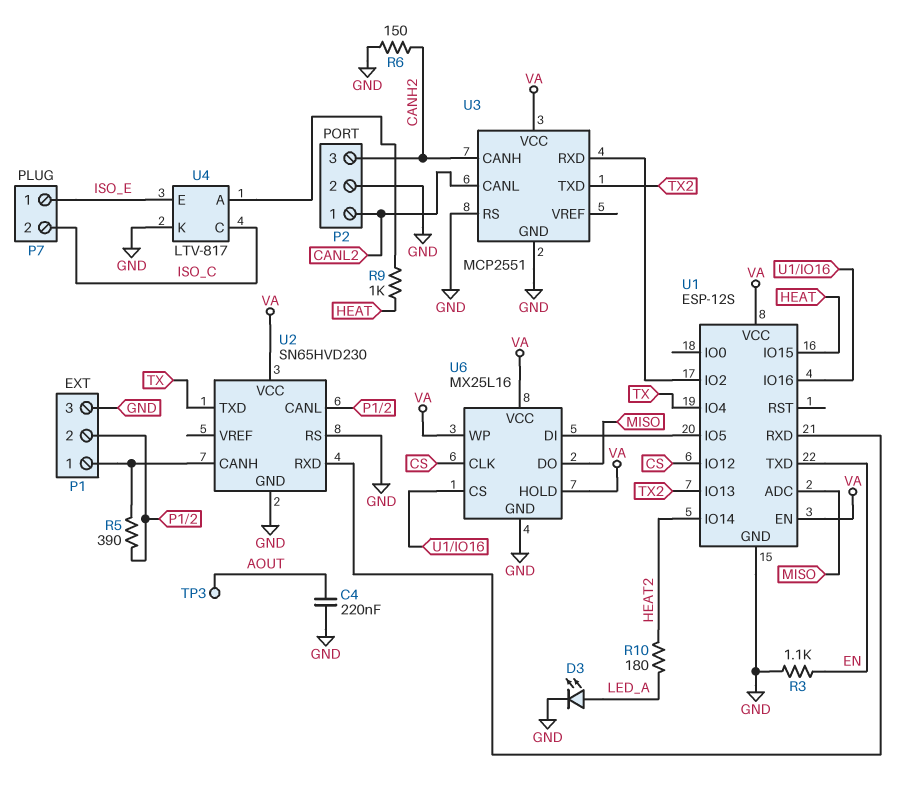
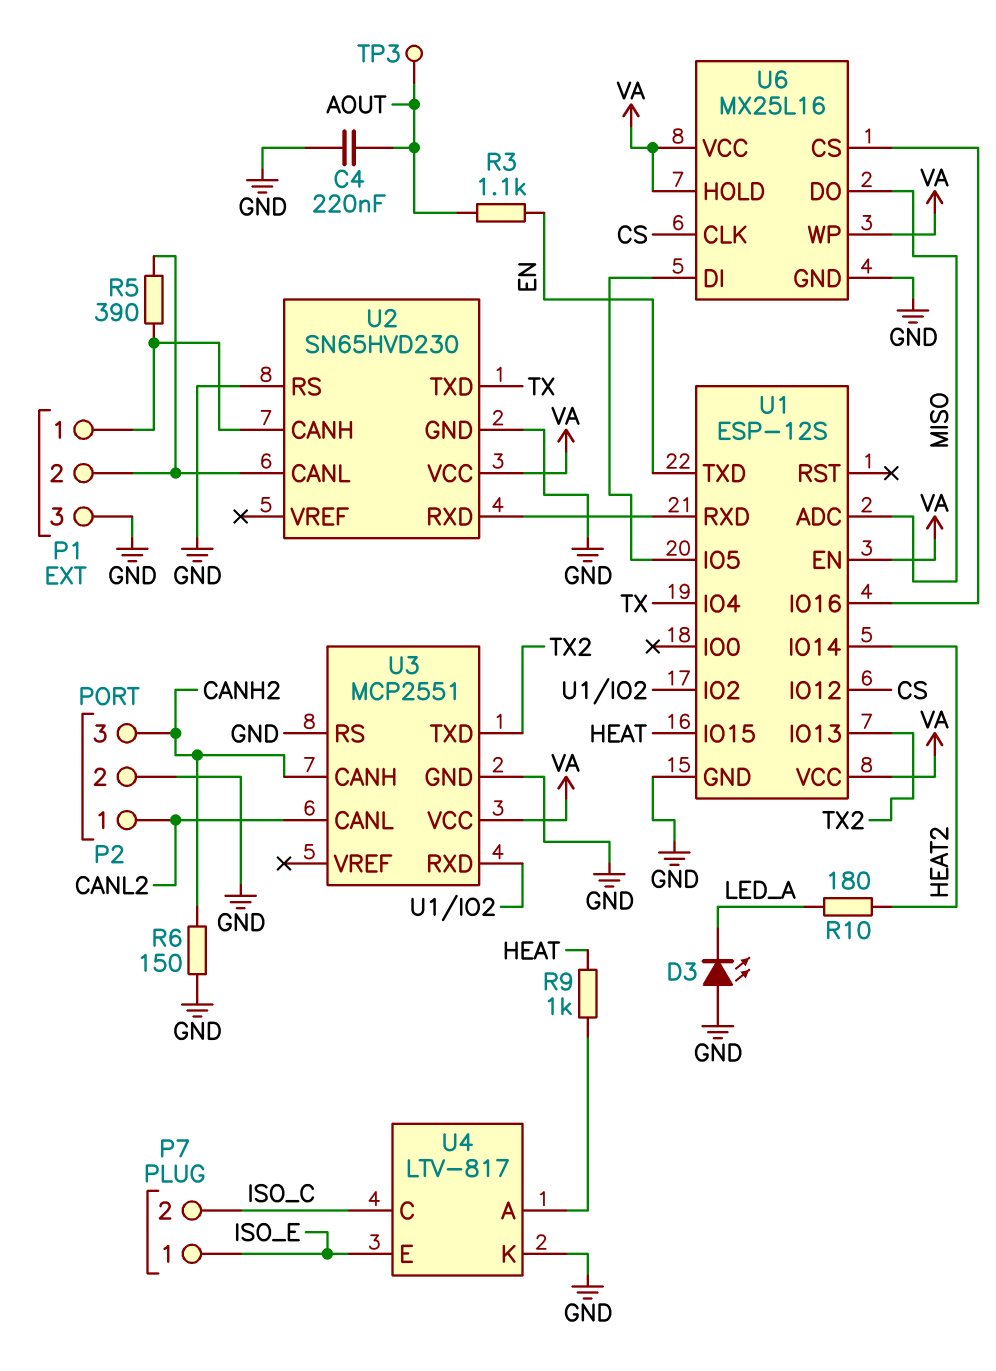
D3: LED (A LED_A, K GND) -> LED (A GND, K LED_A)
R3: 1.1k (EN, GND) -> 1.1k (AOUT, EN)

